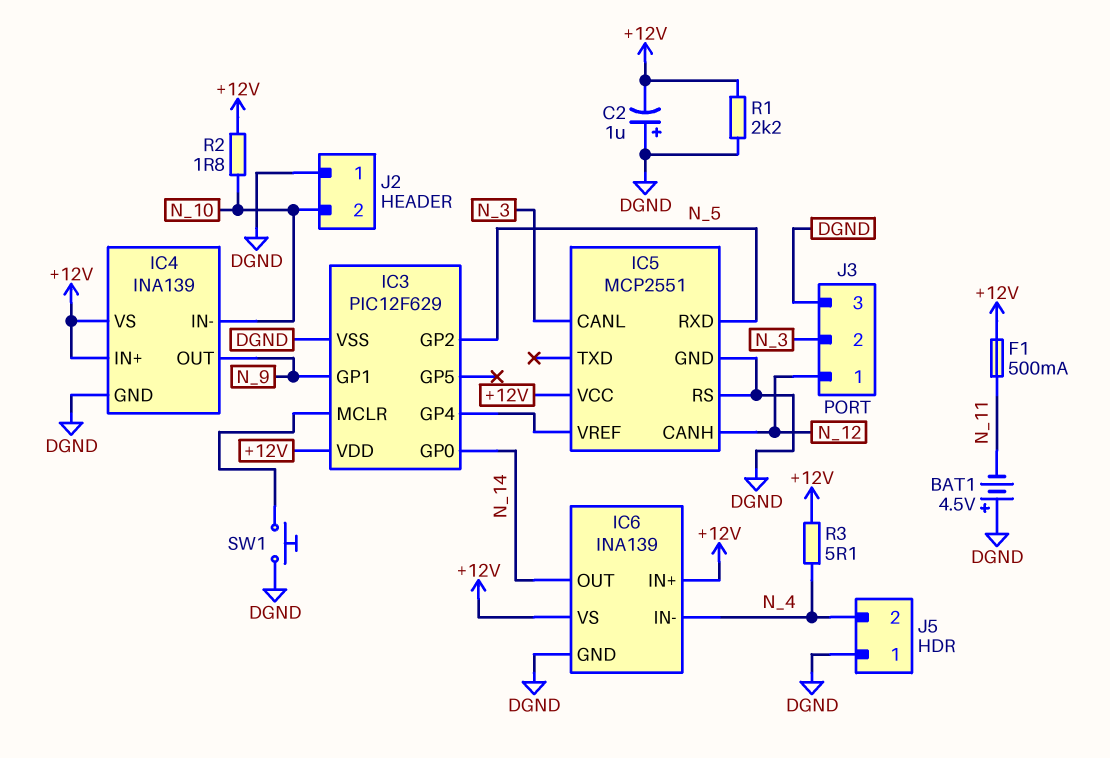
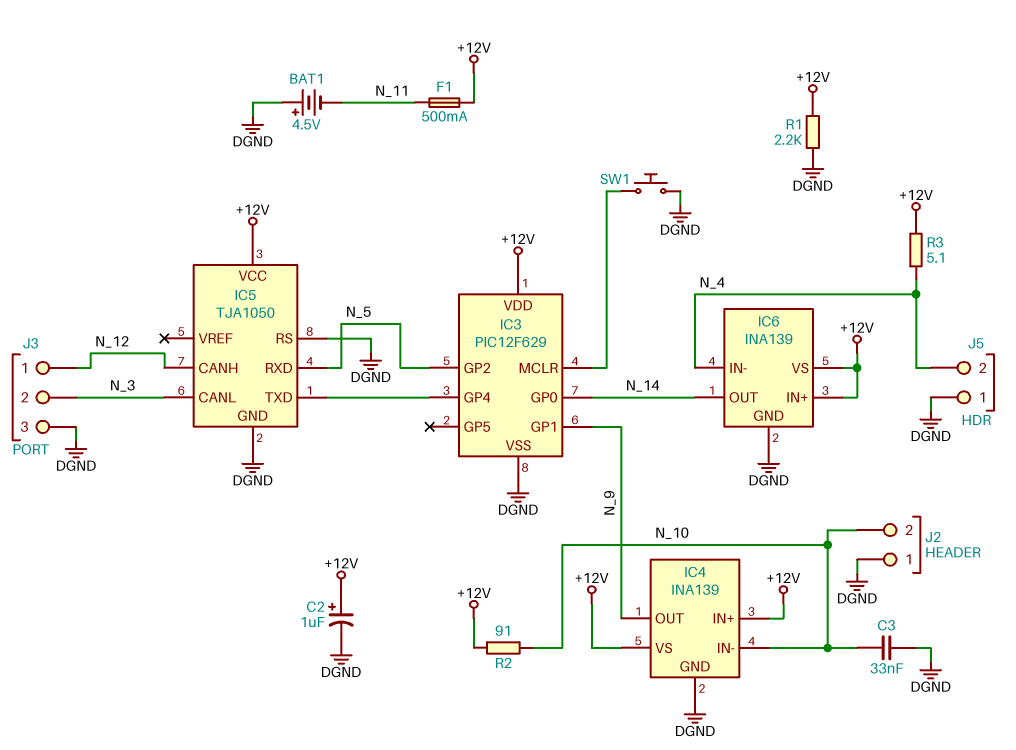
C2: 1uF (plus DGND, minus +12V) -> 1uF (plus +12V, minus DGND)
C3: none -> 33nF (DGND, N_10)
IC5: MCP2551 -> TJA1050
IC5 pin TXD: none -> IC3/GP4
IC5 pin VREF: IC3/GP4 -> none
R2: 1.8 (+12V, N_10) -> 91 (+12V, N_10)

